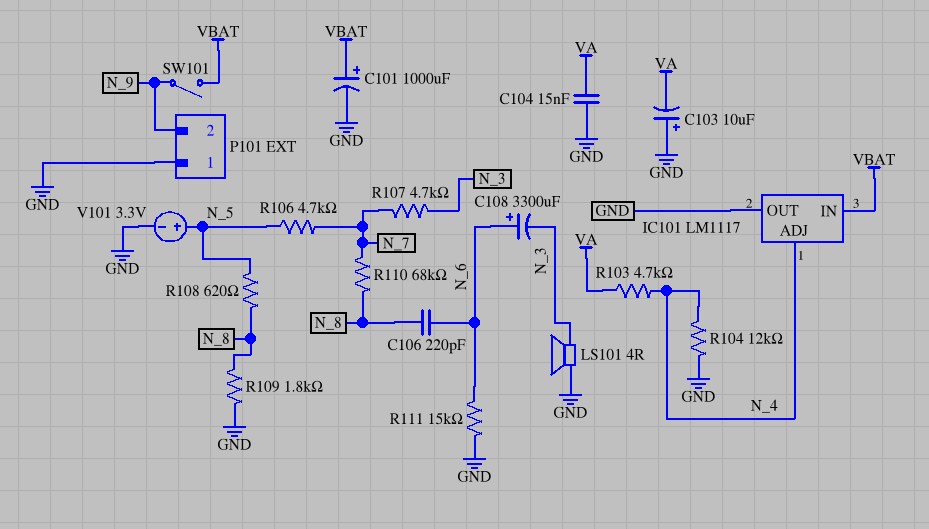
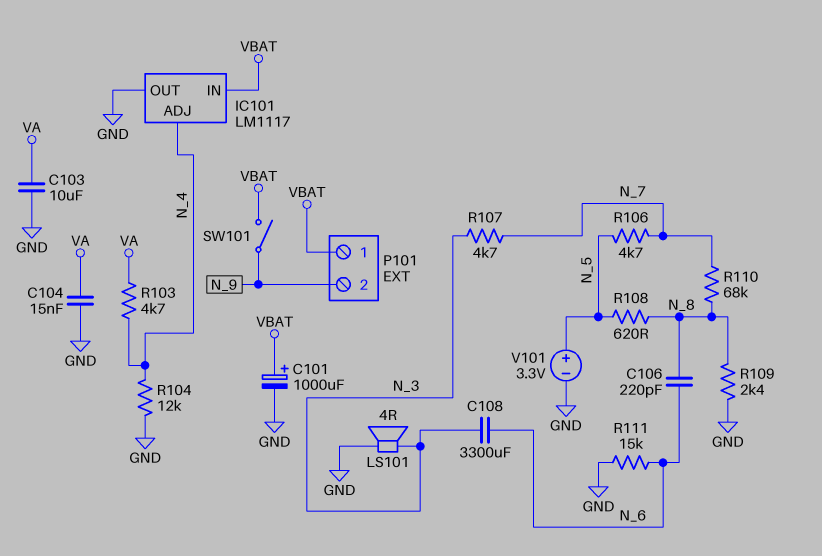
C103: 10uF (plus GND, minus VA) -> 10uF (GND, VA)
C108: 3300uF (plus N_6, minus N_3) -> 3300uF (N_3, N_6)
P101 pin 1: GND -> VBAT
R109: 1.8k (GND, N_8) -> 2.4k (GND, N_8)

